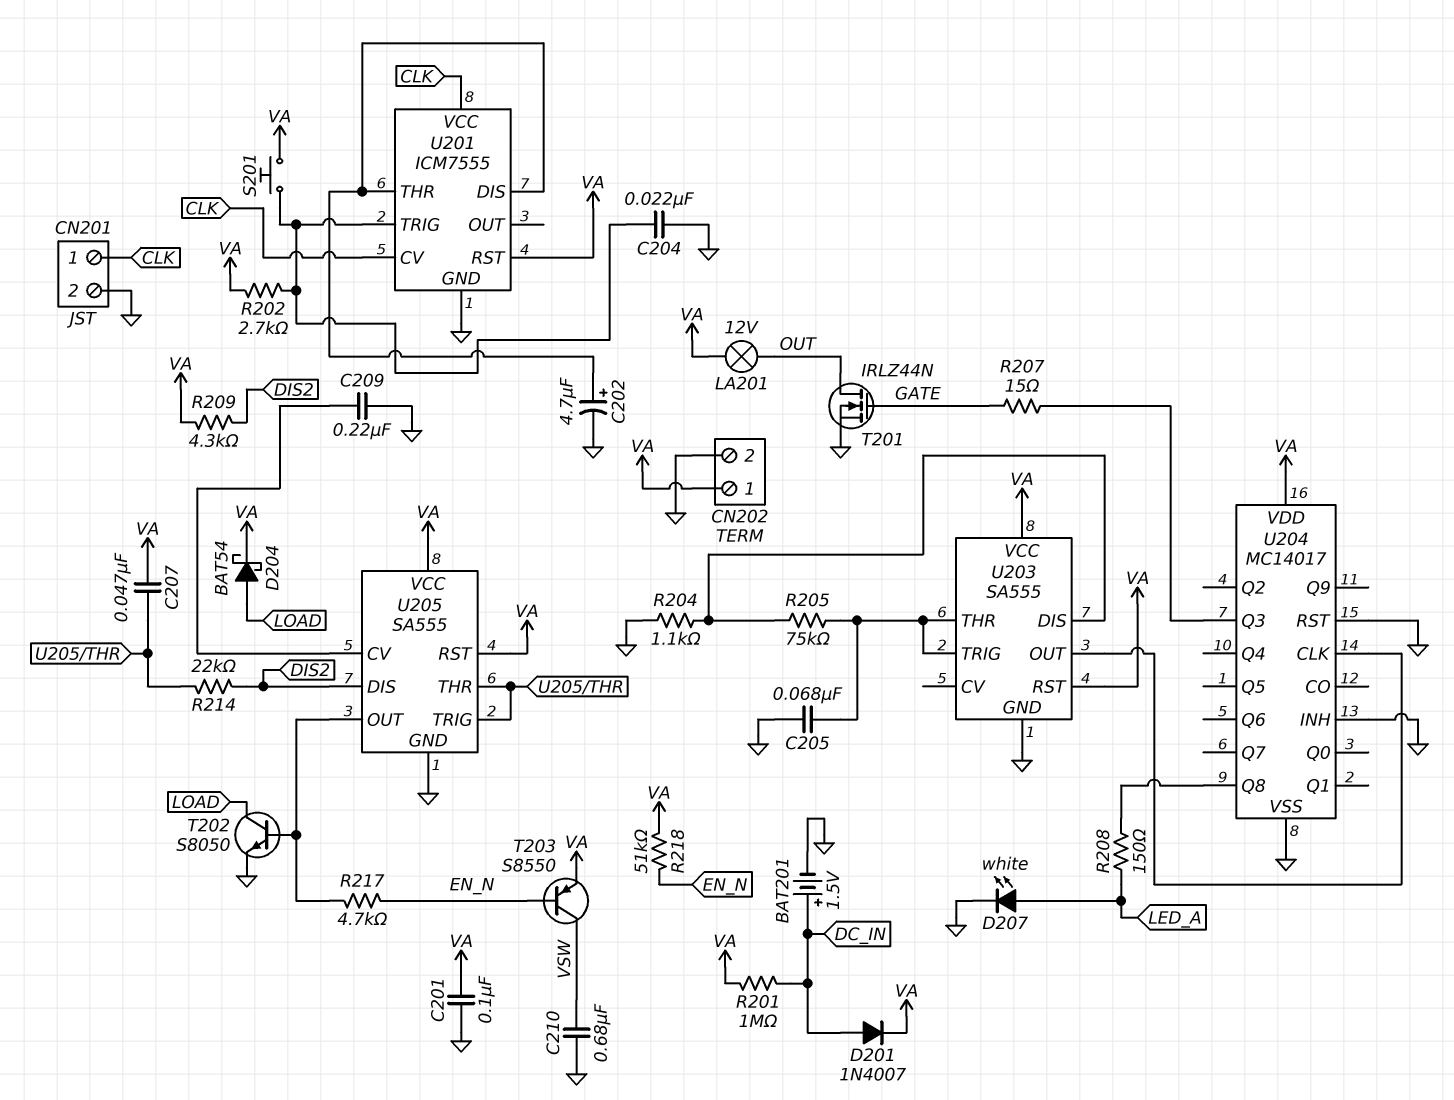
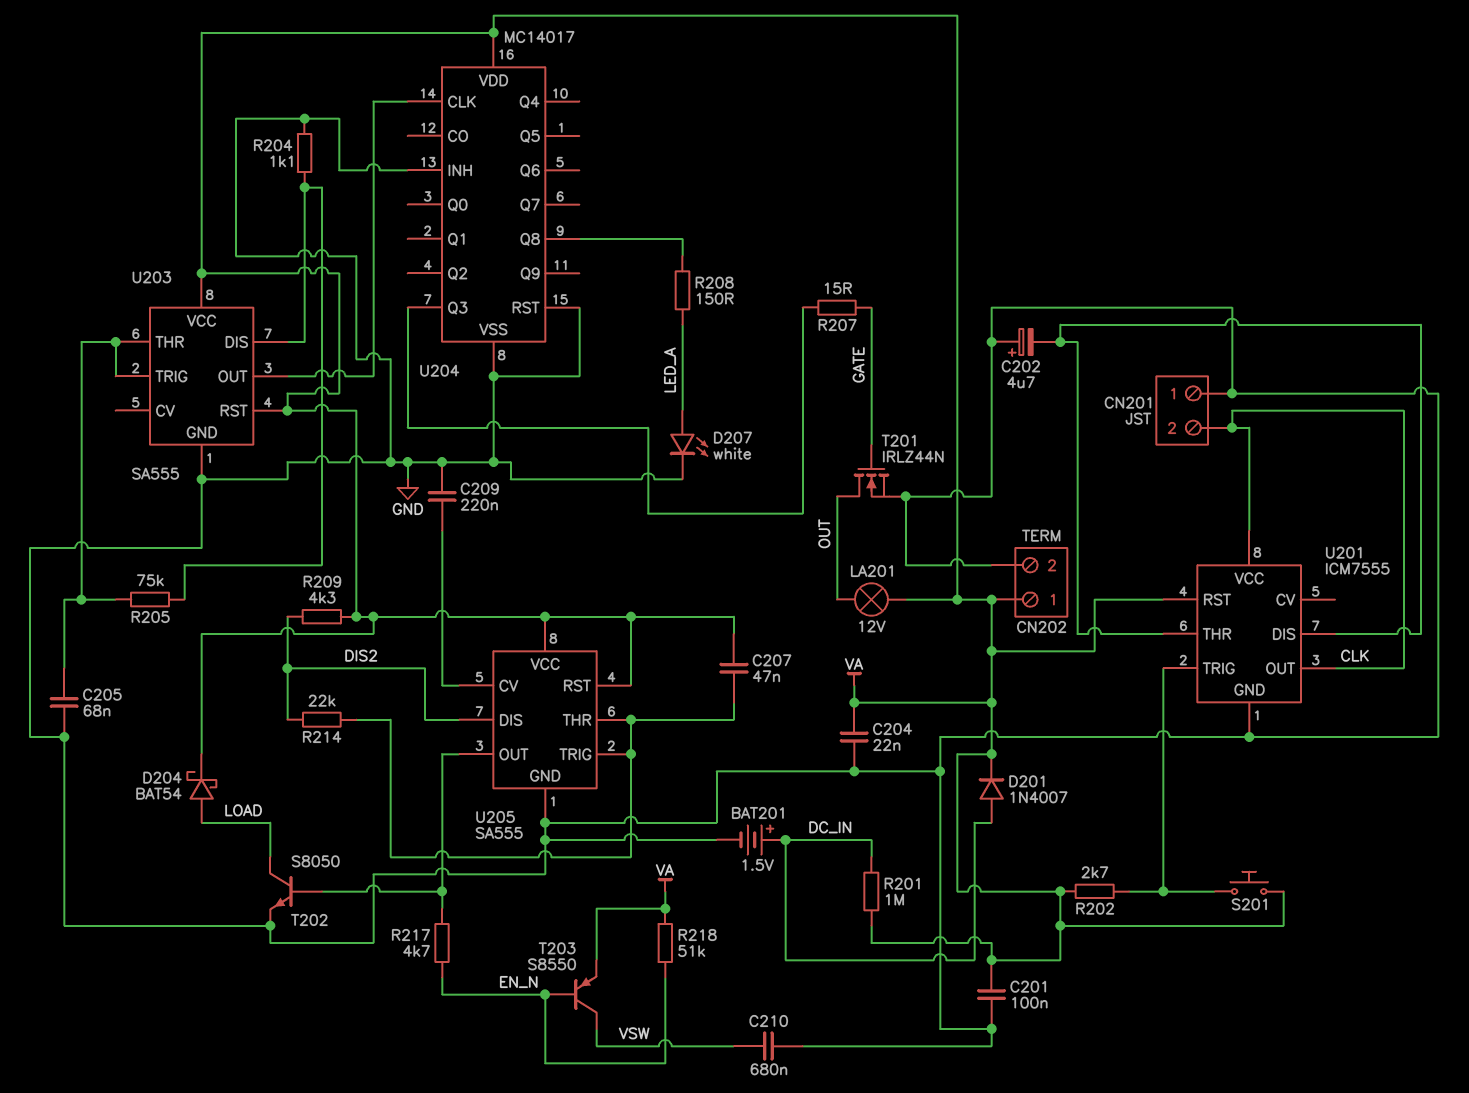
C202: 4.7uF (plus U201/DIS, minus GND) -> 4.7uF (plus GND, minus U201/DIS)
C204: 22nF (GND, U201/TRIG) -> 22nF (GND, VA)
CN201 pin 1: CLK -> GND
CN201 pin 2: GND -> CLK
U201 pin CV: CLK -> none
U201 pin OUT: none -> CLK

